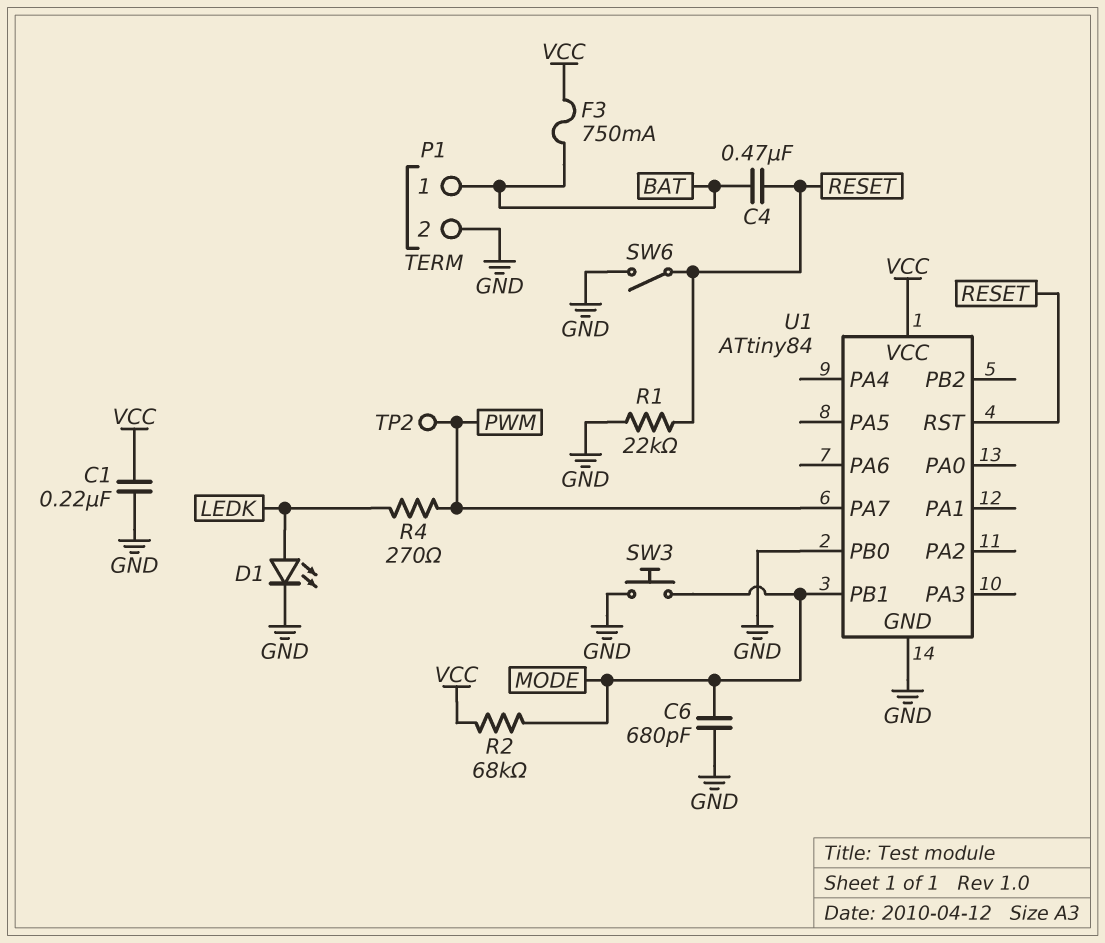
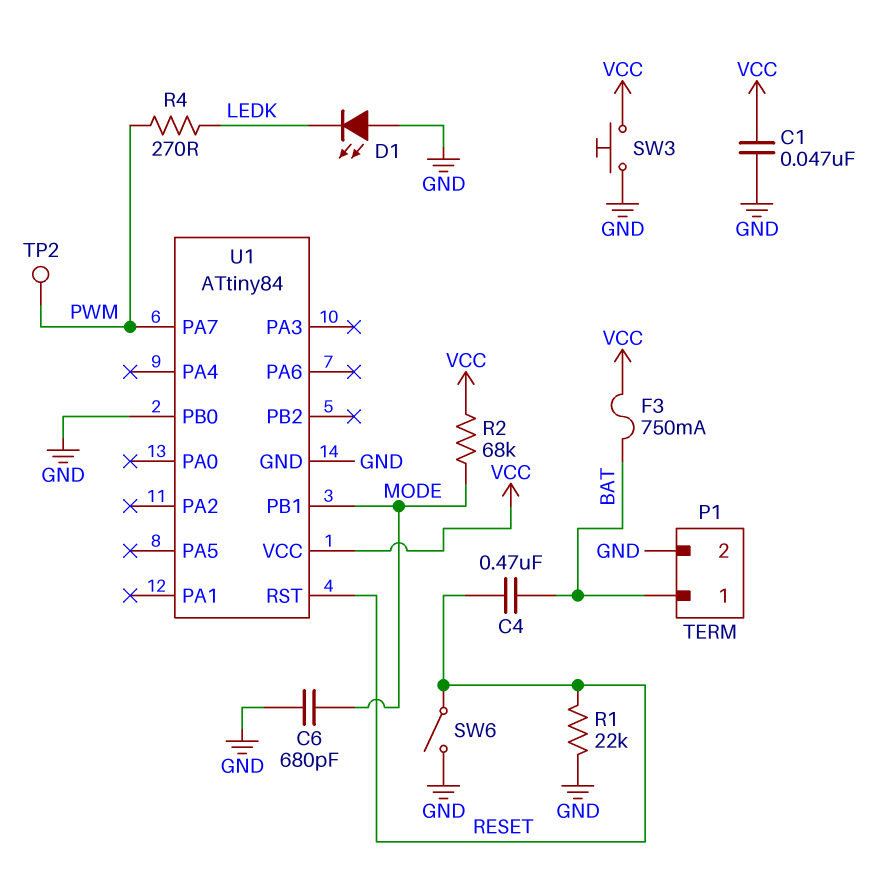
C1: 220nF (GND, VCC) -> 47nF (GND, VCC)
D1: LED (A LEDK, K GND) -> LED (A GND, K LEDK)
SW3: button (GND, MODE) -> button (GND, VCC)

